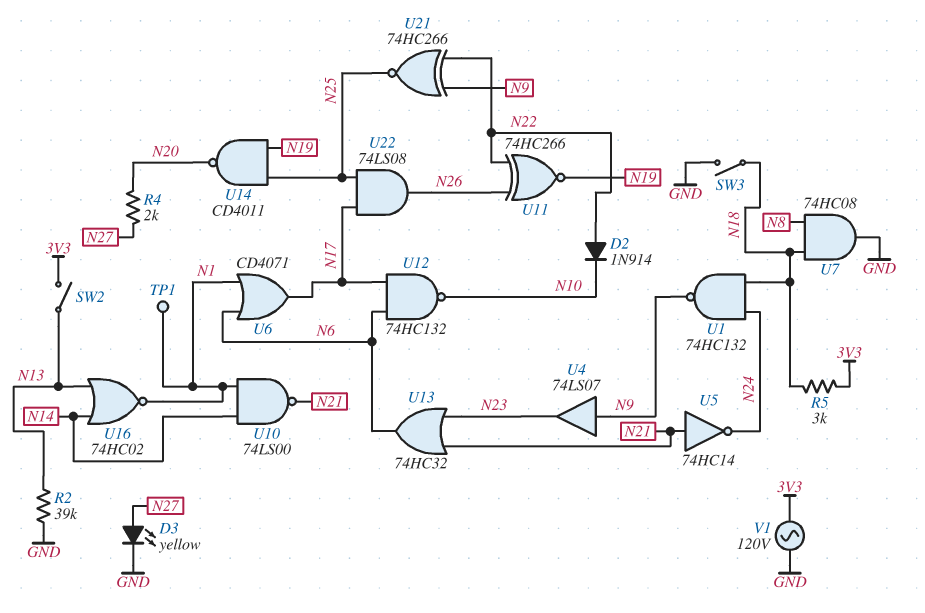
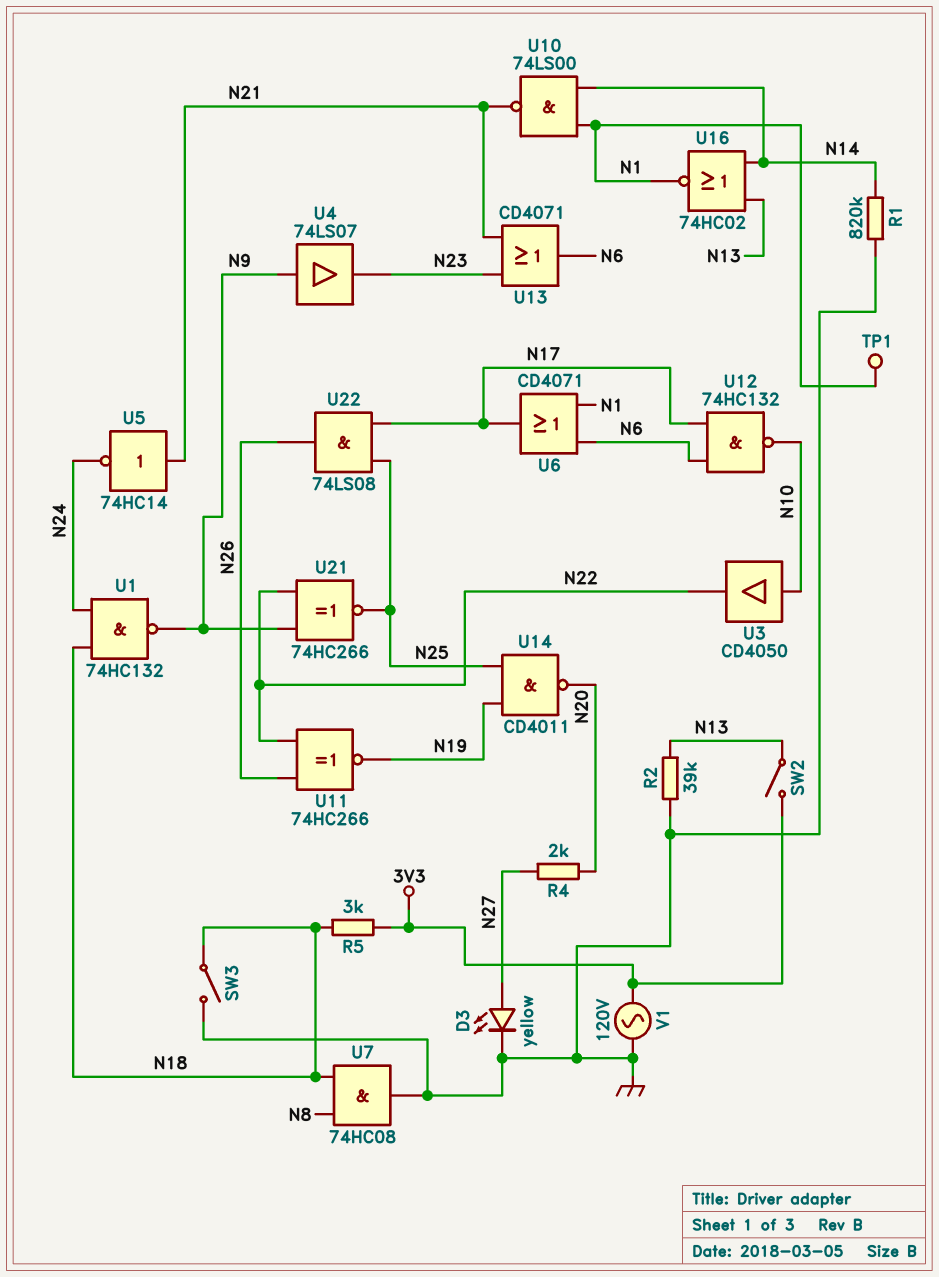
D2: diode 1N914 (A N22, K N10) -> none
R1: none -> 820k (GND, N14)
U3: none -> buffer CD4050 (in N10, out N22)
U13: OR 74HC32 (in N21, in N23, out N6) -> OR CD4071 (in N21, in N23, out N6)

